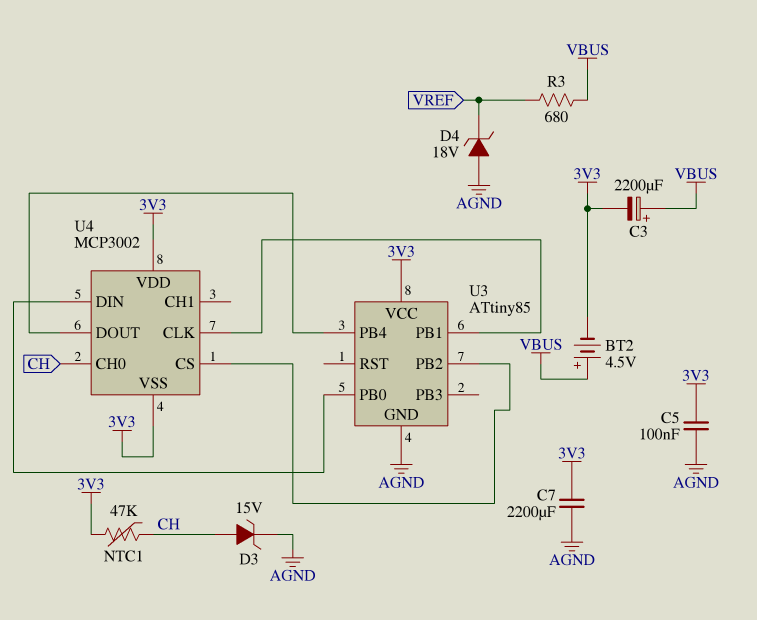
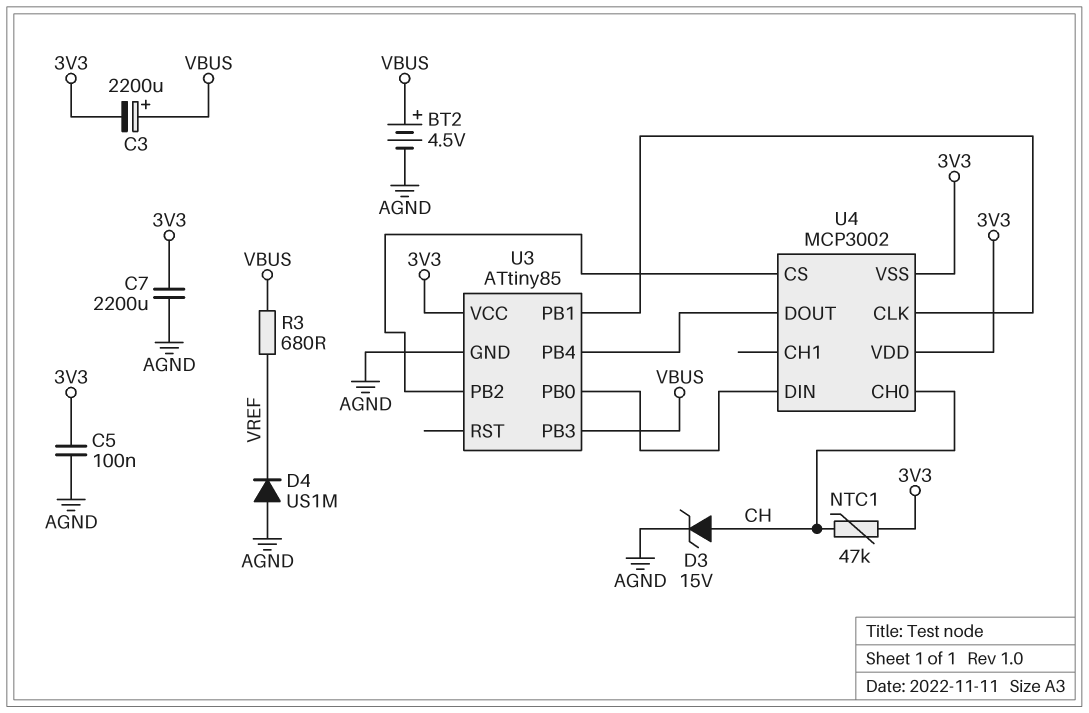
BT2: 4.5V (plus VBUS, minus 3V3) -> 4.5V (plus VBUS, minus AGND)
D4: zener 18V (A AGND, K VREF) -> diode US1M (A AGND, K VREF)
U3 pin PB3: none -> VBUS

